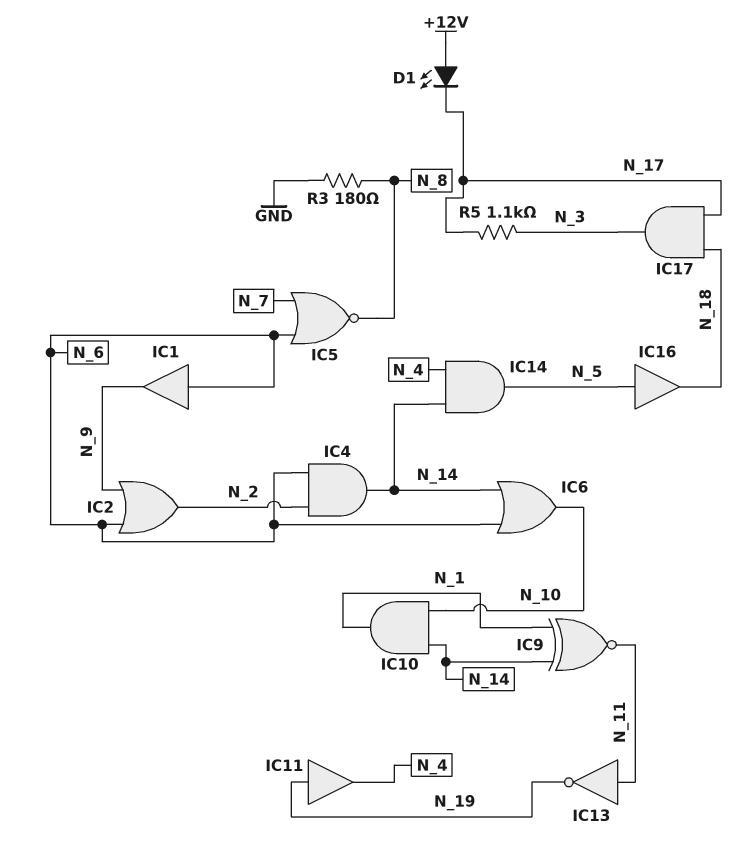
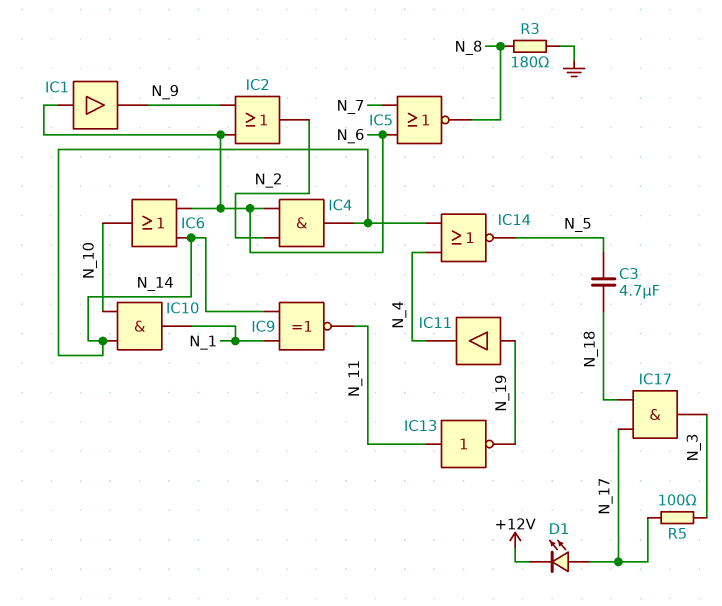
C3: none -> 4.7uF (N_5, N_18)
D1: LED (A +12V, K N_17) -> LED (A N_17, K +12V)
IC14: AND (in N_4, in N_14, out N_5) -> NOR (in N_4, in N_14, out N_5)
IC16: buffer (in N_5, out N_18) -> none
R5: 1.1k (N_3, N_17) -> 100 (N_3, N_17)

